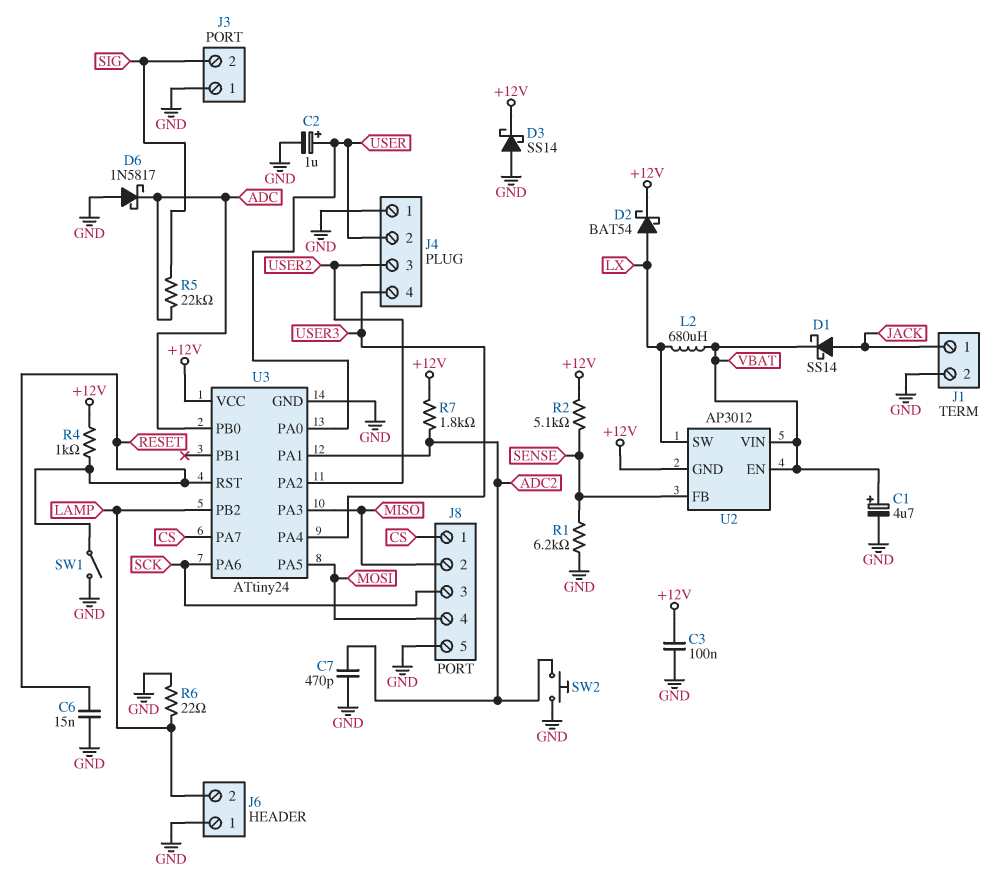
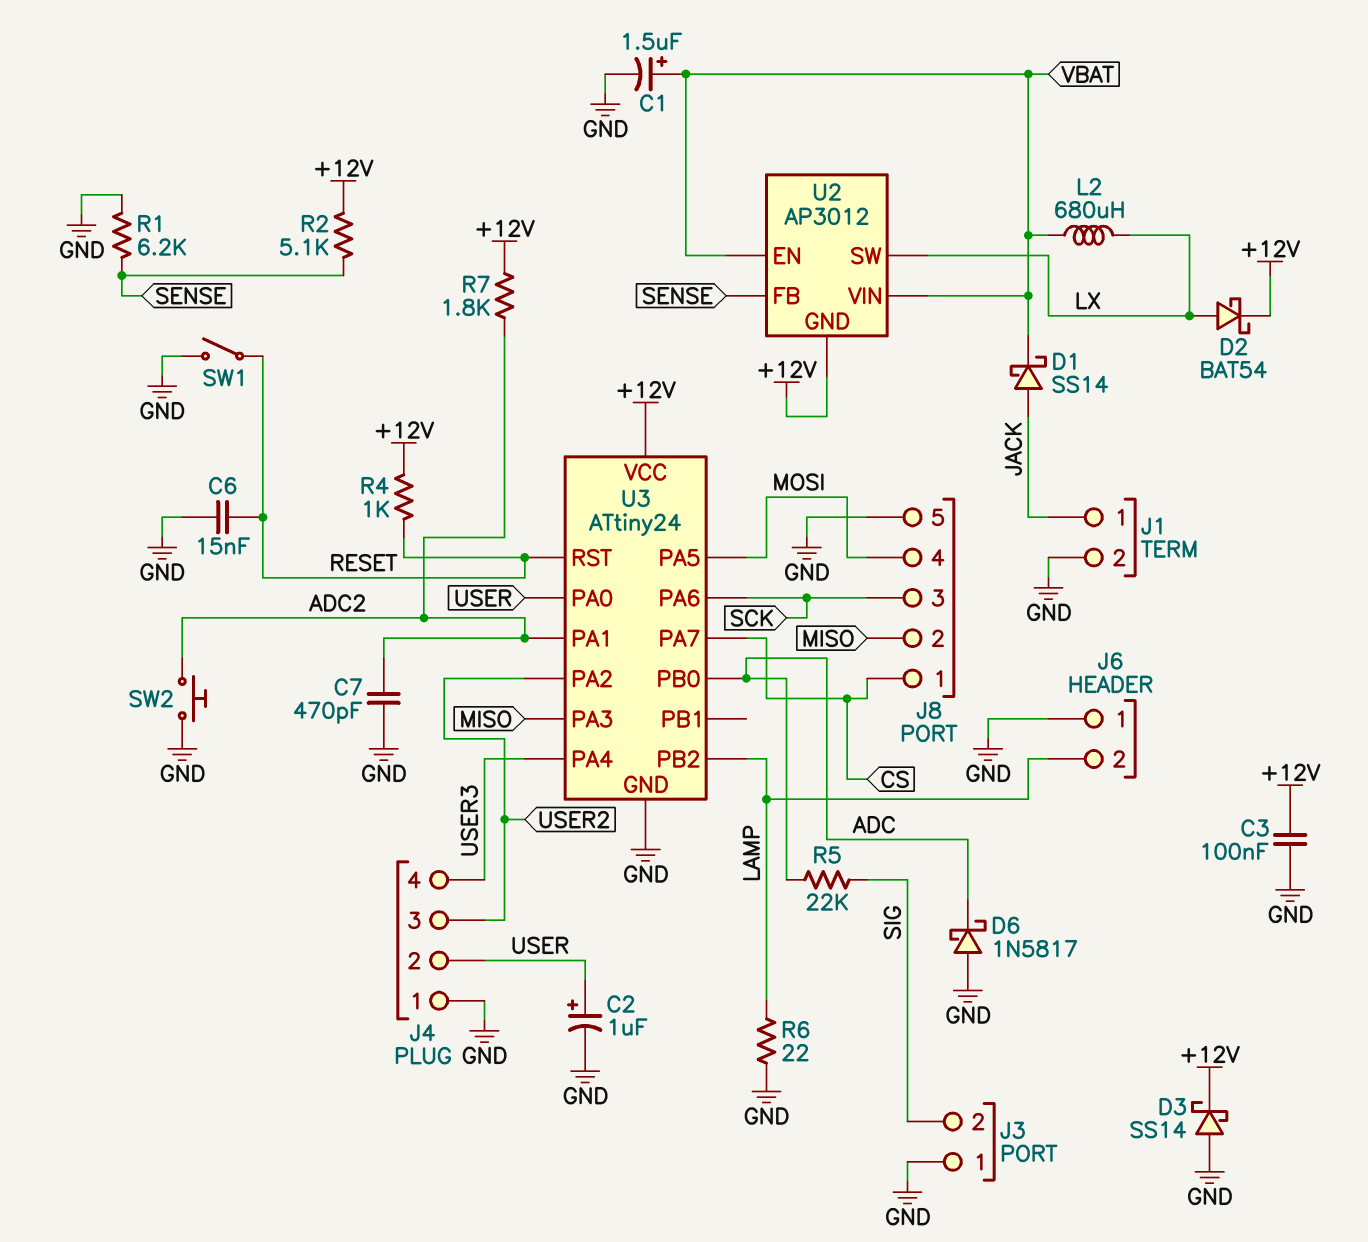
C1: 4.7uF (plus VBAT, minus GND) -> 1.5uF (plus VBAT, minus GND)

